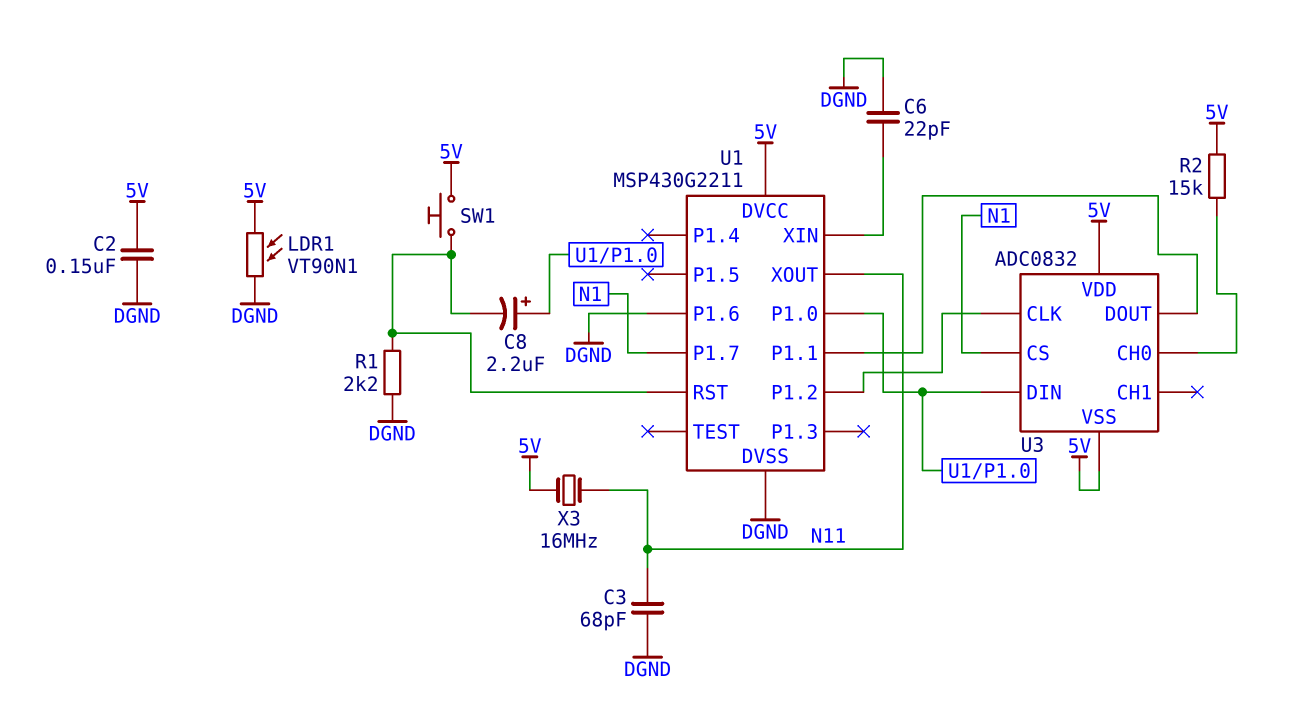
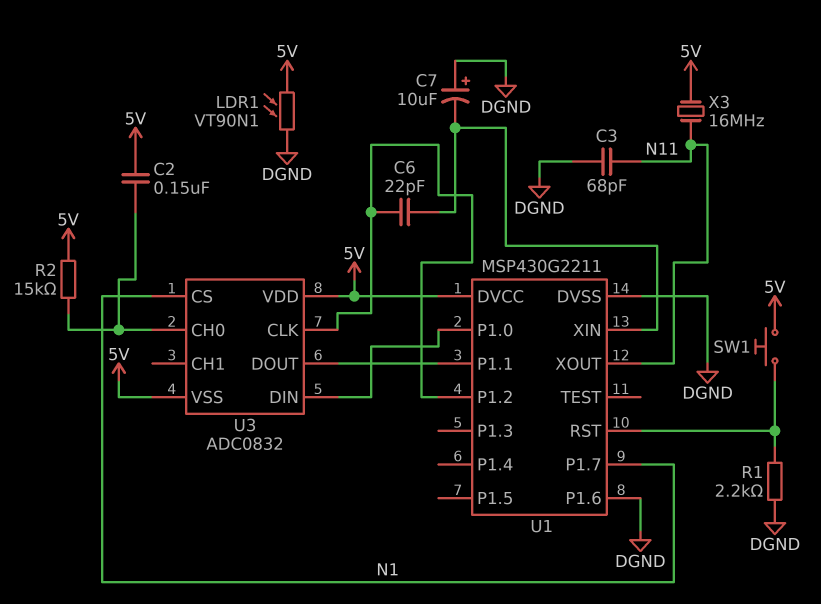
C2: 150nF (5V, DGND) -> 150nF (5V, U3/CH0)
C6: 22pF (DGND, U1/XIN) -> 22pF (U1/P1.2, U1/XIN)
C7: none -> 10uF (plus DGND, minus U1/XIN)
C8: 2.2uF (plus U1/P1.0, minus U1/RST) -> none

